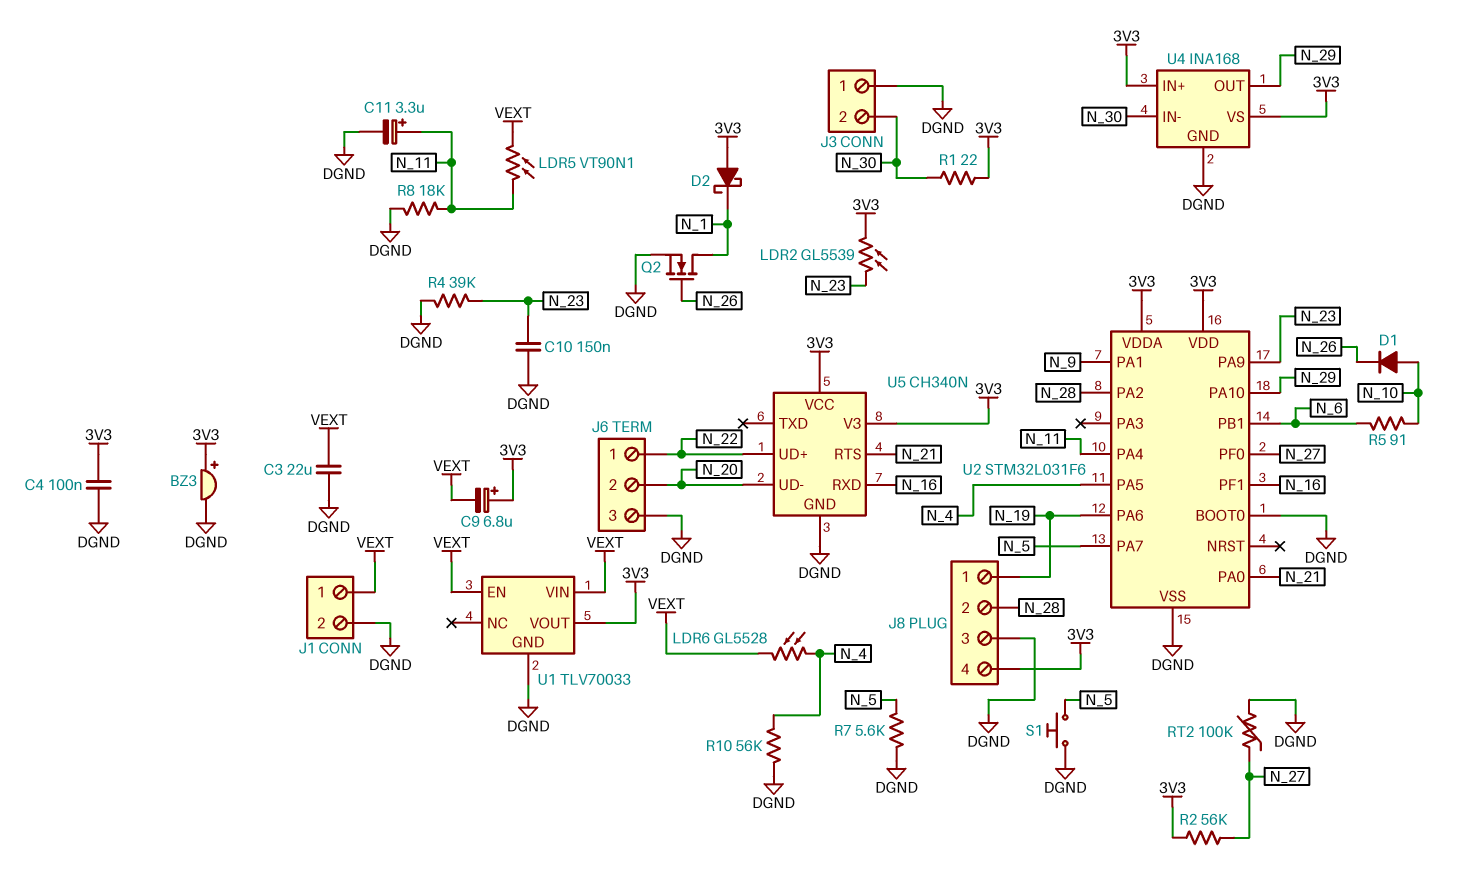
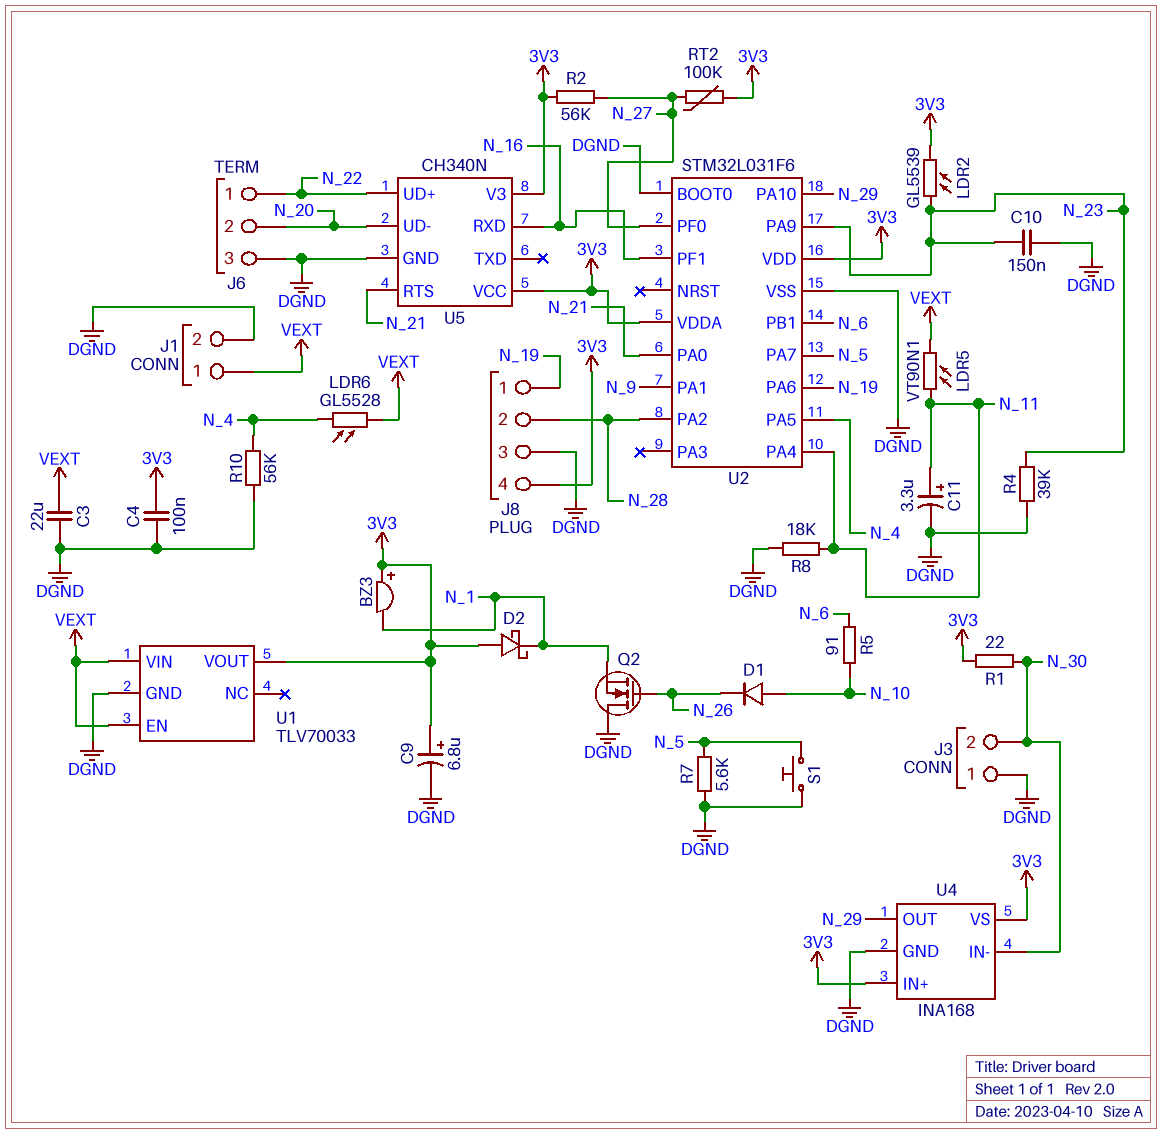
BZ3: buzzer (plus 3V3, minus DGND) -> buzzer (plus 3V3, minus N_1)
C9: 6.8uF (plus 3V3, minus VEXT) -> 6.8uF (plus 3V3, minus DGND)
Q2: NMOS (G N_26, D N_1, S DGND) -> NMOS (G N_26, D DGND, S N_1)
RT2: 100k (DGND, N_27) -> 100k (3V3, N_27)

